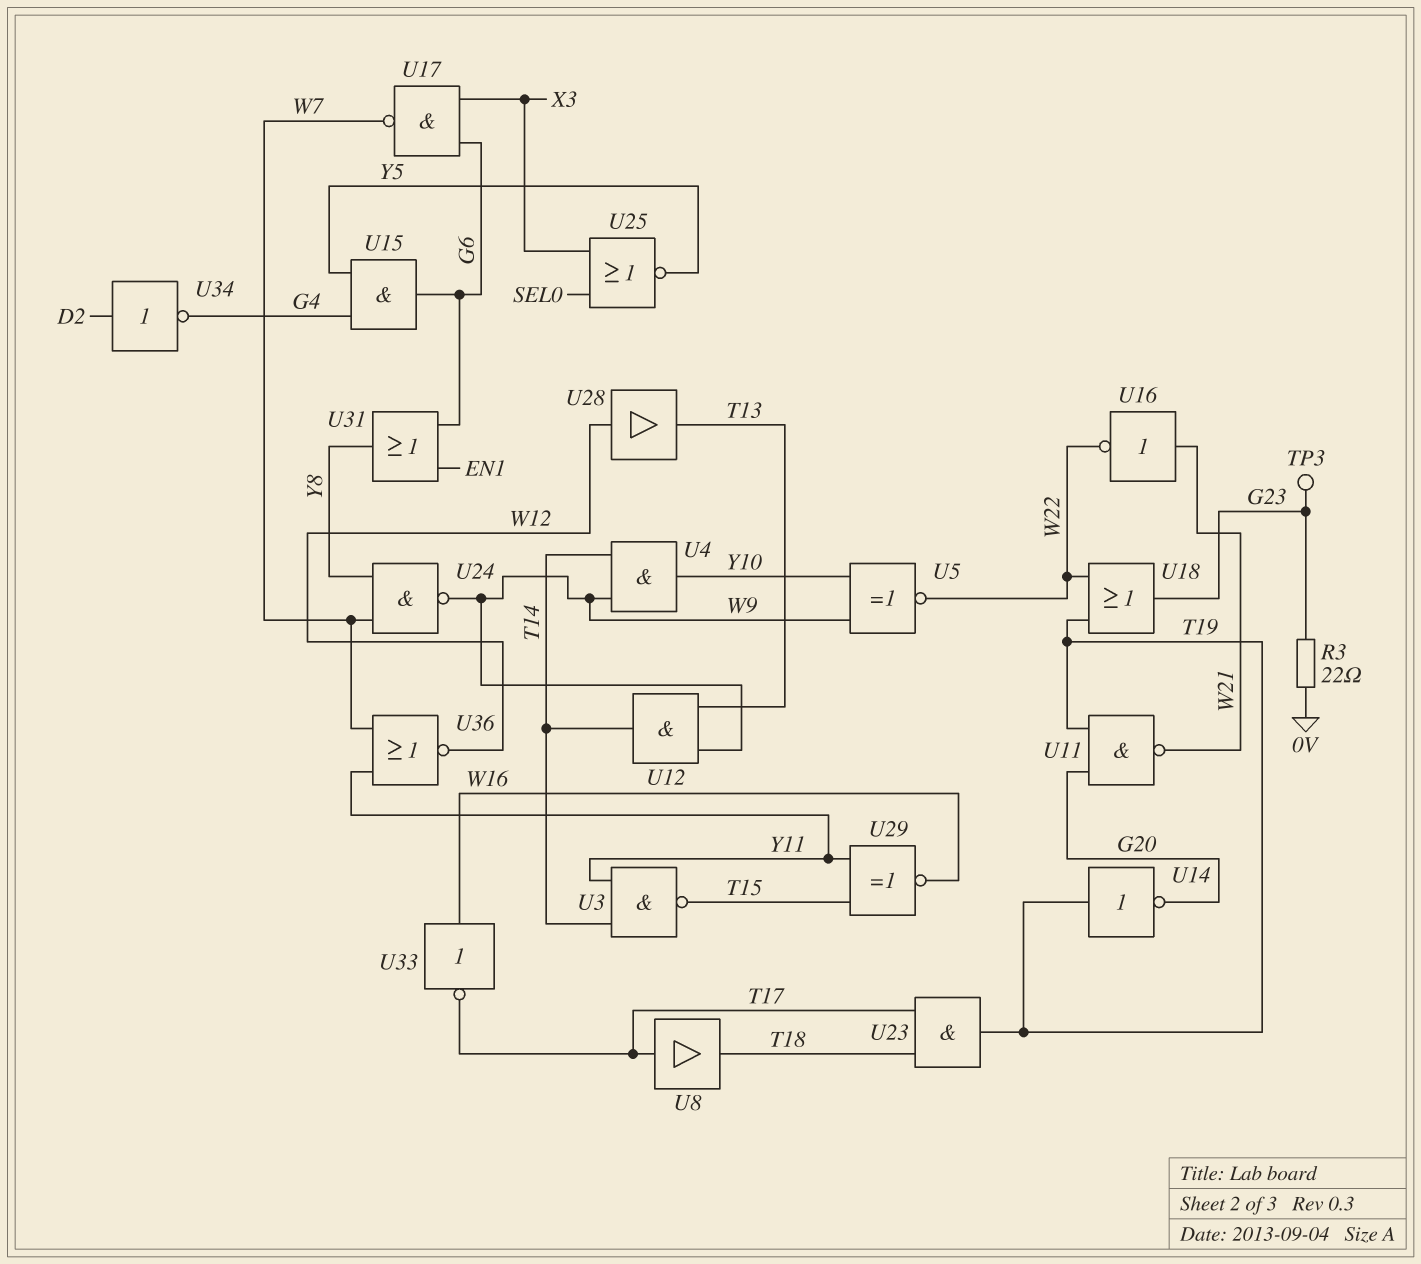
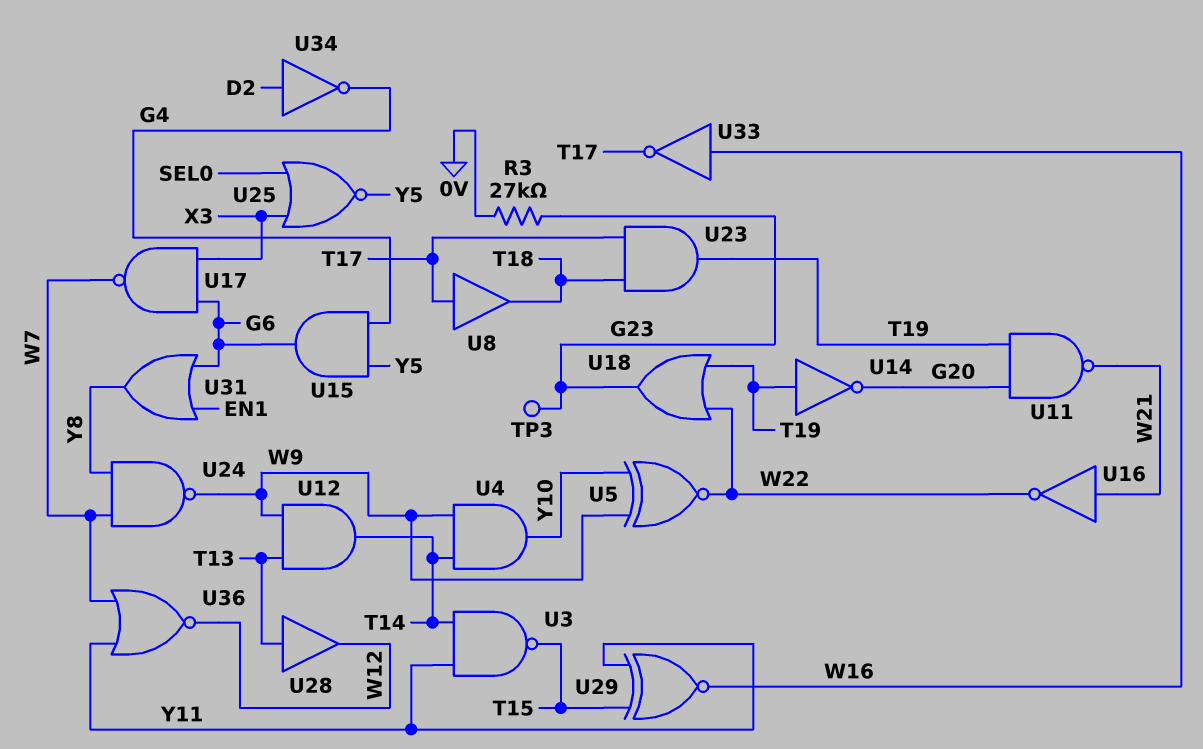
R3: 22 (0V, G23) -> 27k (0V, G23)
U28: buffer (in W12, out T13) -> buffer (in T13, out W12)

